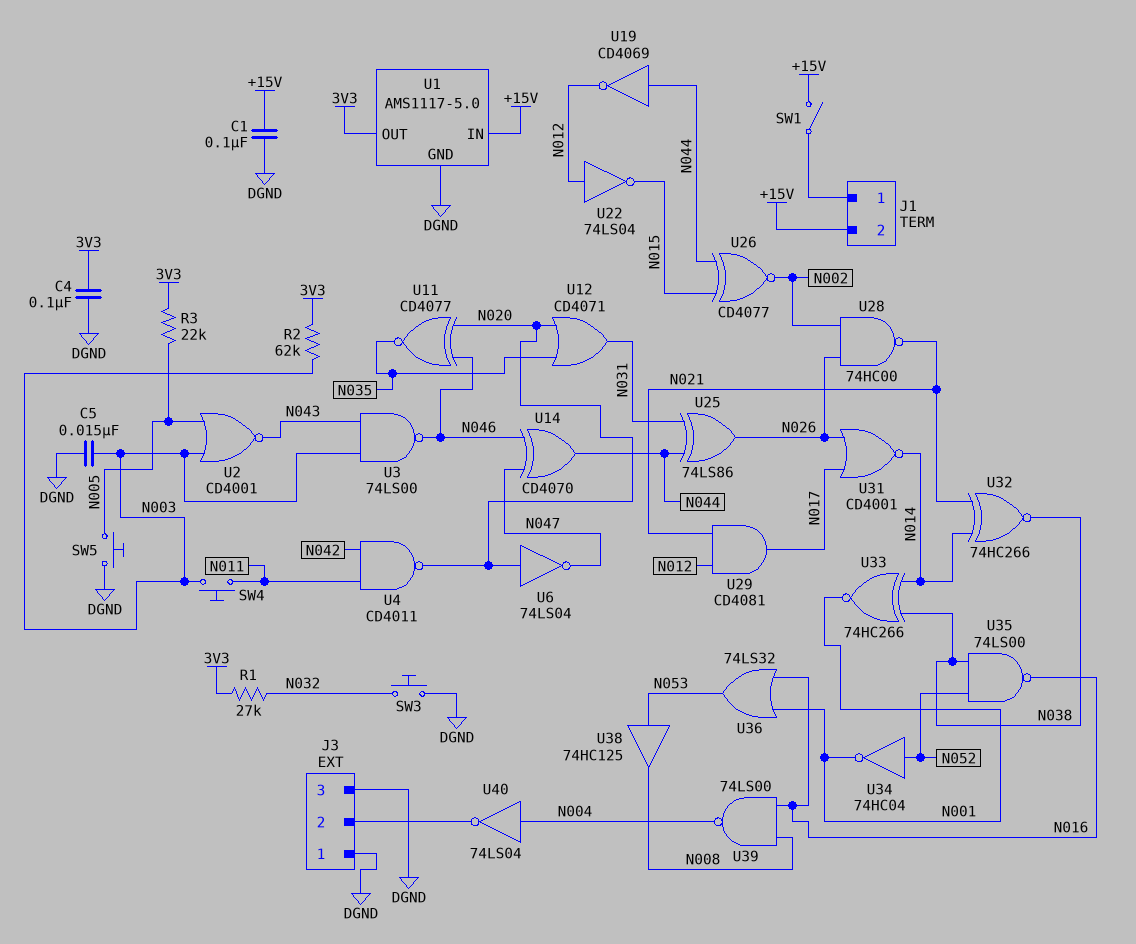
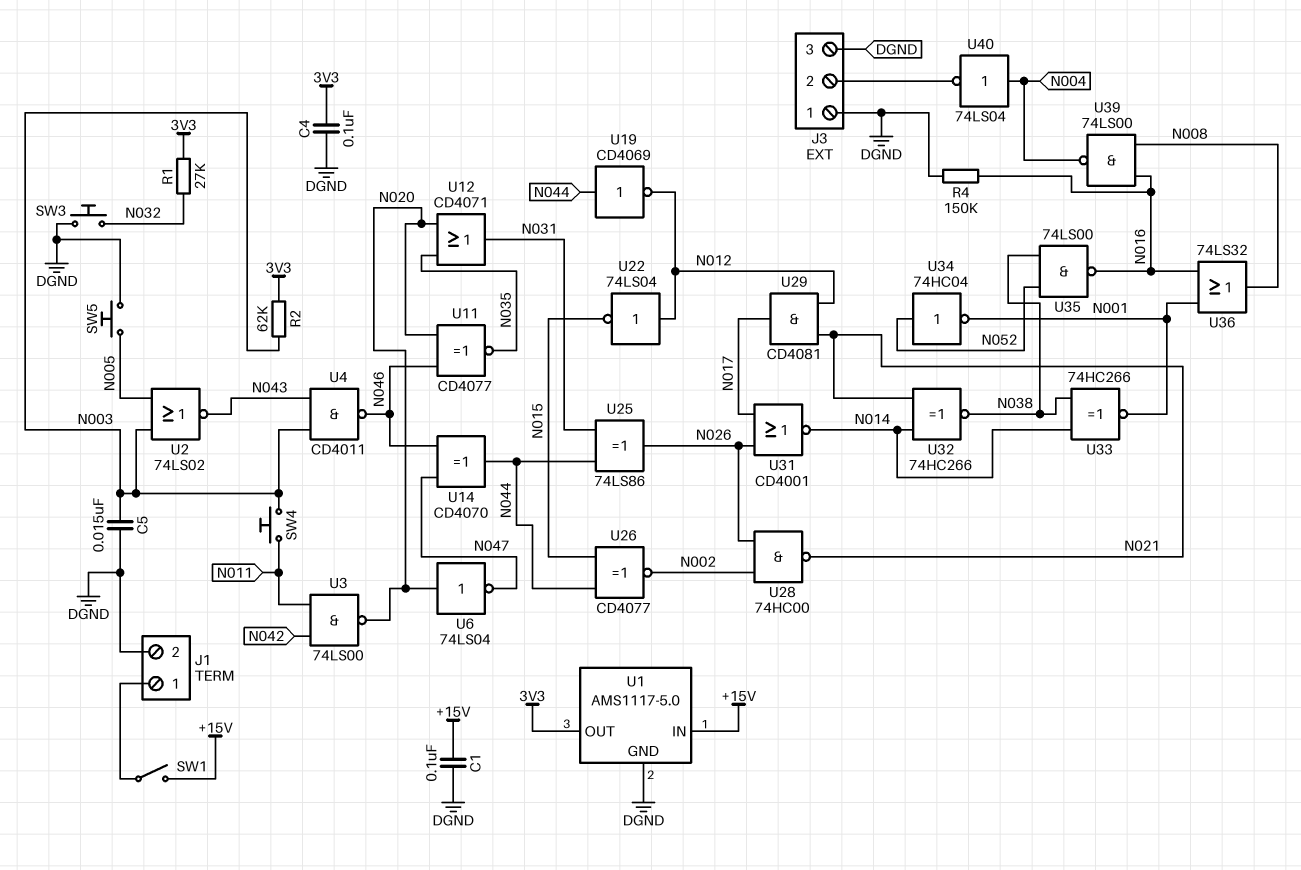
J1 pin 2: +15V -> DGND
R3: 22k (3V3, N005) -> none
R4: none -> 150k (DGND, N016)
U2: NOR CD4001 (in N003, in N005, out N043) -> NOR 74LS02 (in N003, in N005, out N043)
U3: NAND 74LS00 (in N003, in N043, out N046) -> NAND 74LS00 (in N011, in N042, out N020)
U4: NAND CD4011 (in N011, in N042, out N020) -> NAND CD4011 (in N003, in N043, out N046)
U36: OR 74LS32 (in N001, in N016, out N053) -> OR 74LS32 (in N001, in N016, out N008)
U38: buffer 74HC125 (in N053, out N008) -> none

